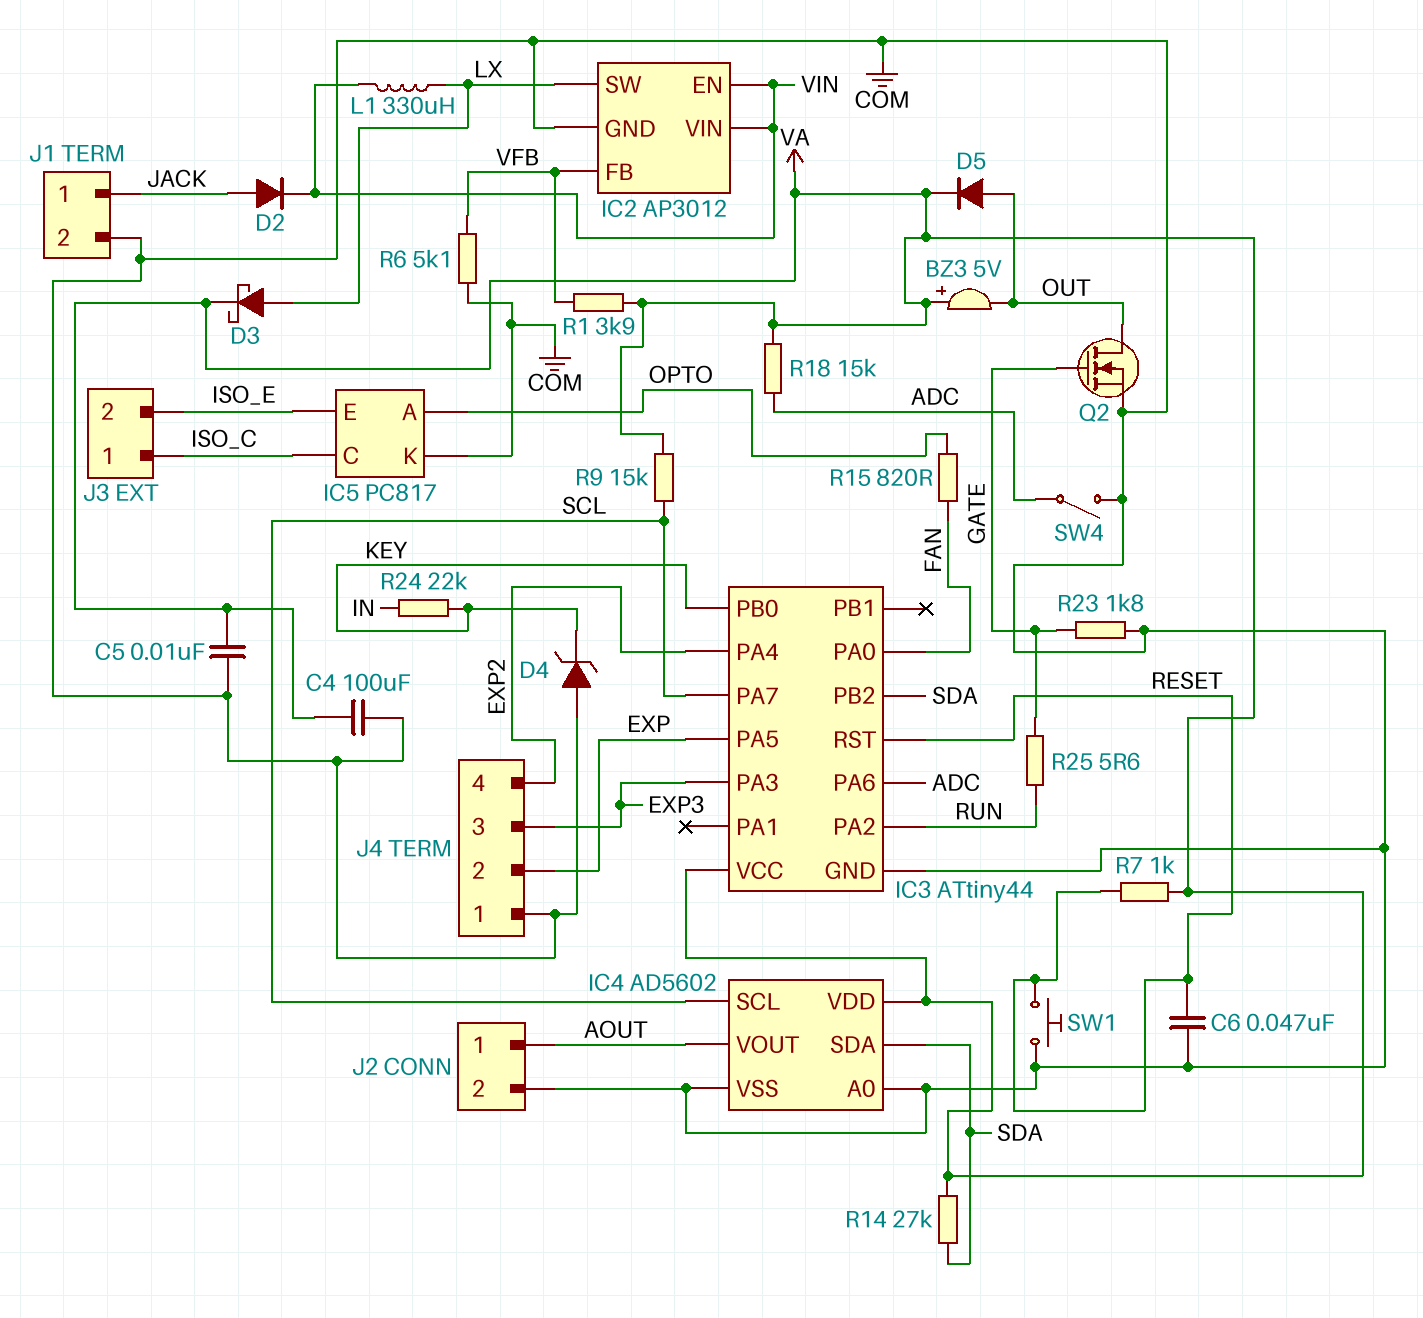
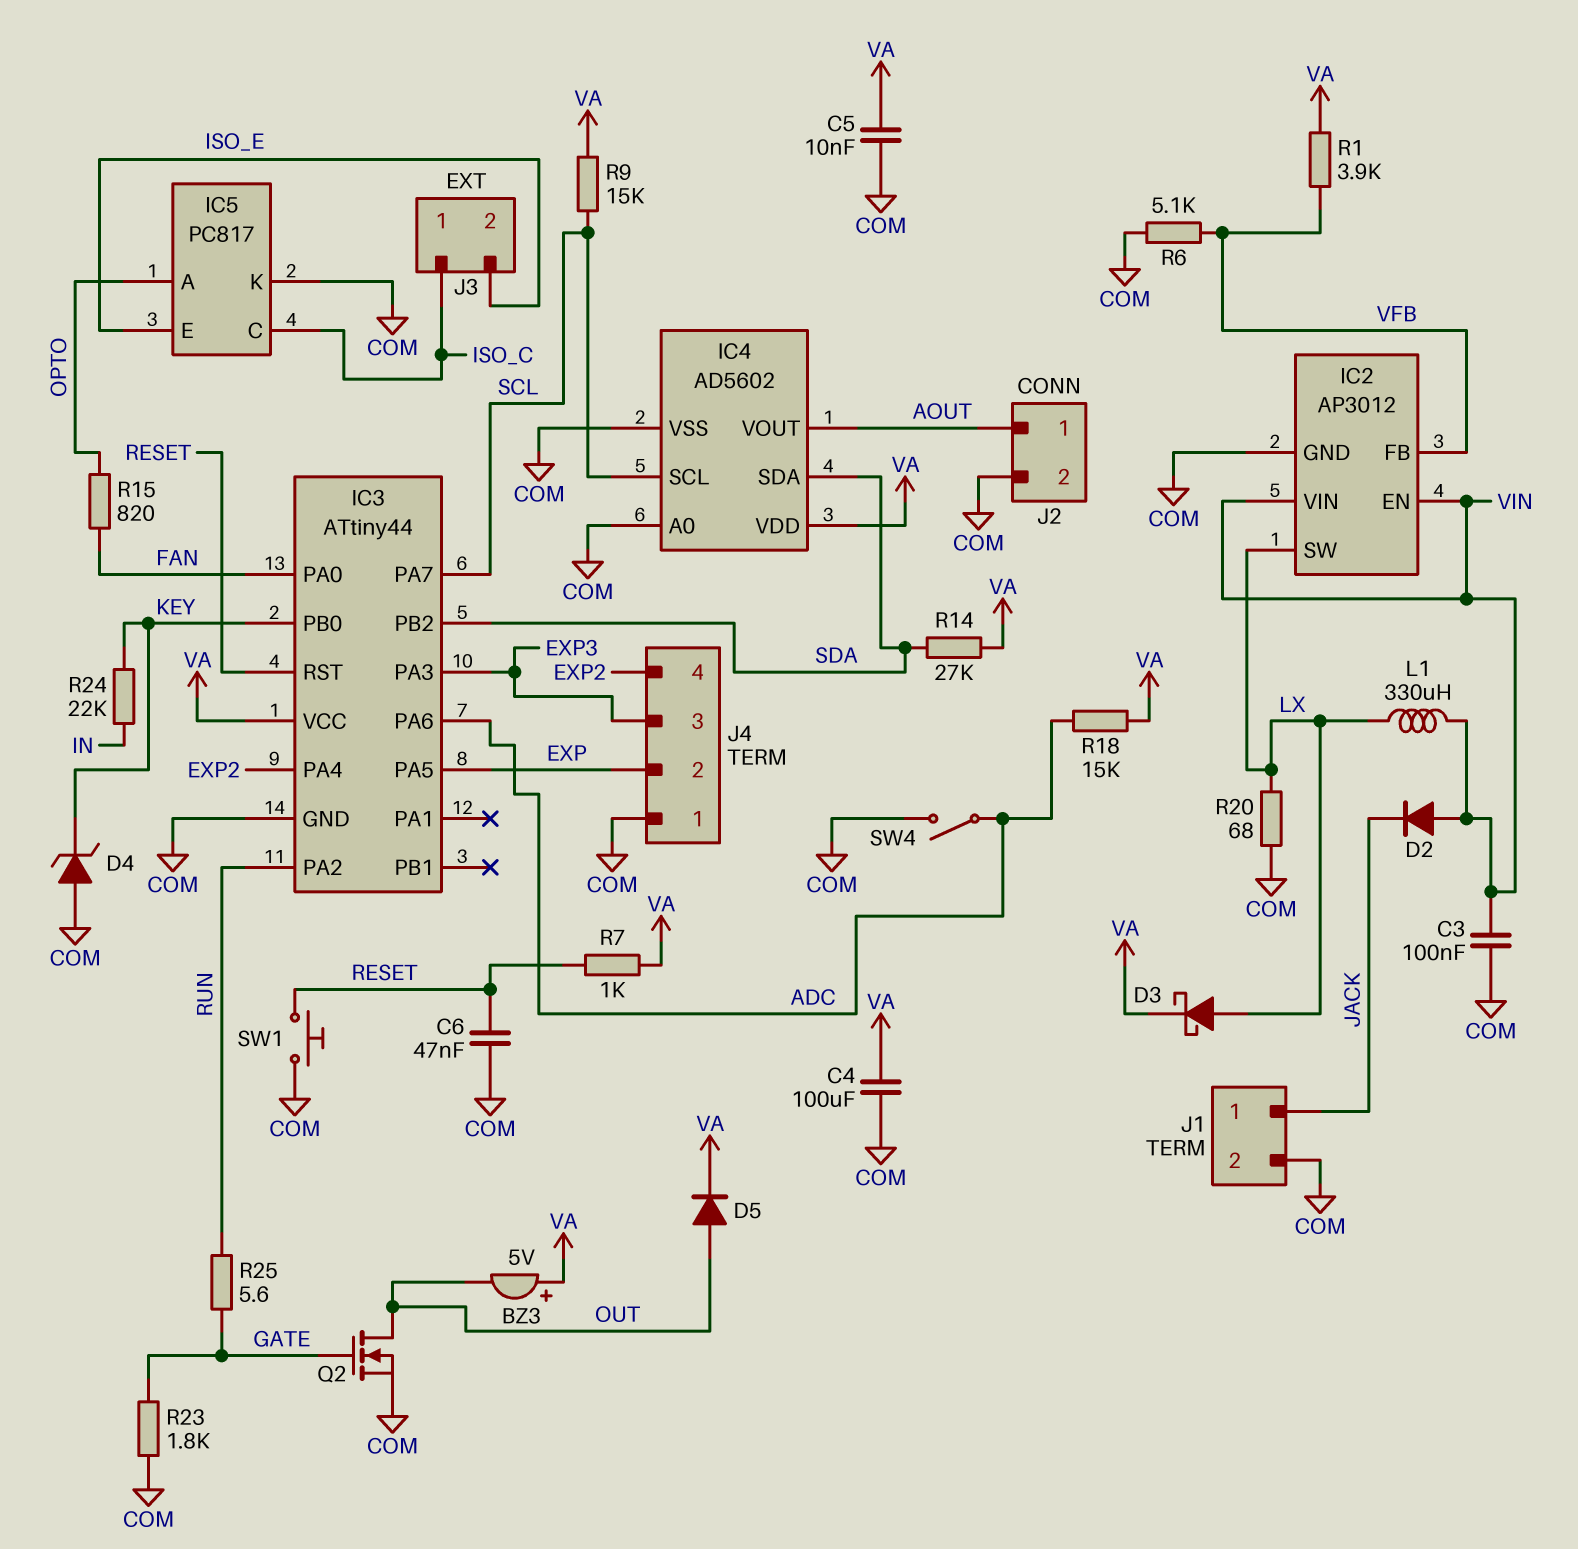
C3: none -> 100nF (COM, VIN)
D2: diode (A JACK, K VIN) -> diode (A VIN, K JACK)
R20: none -> 68 (COM, LX)

